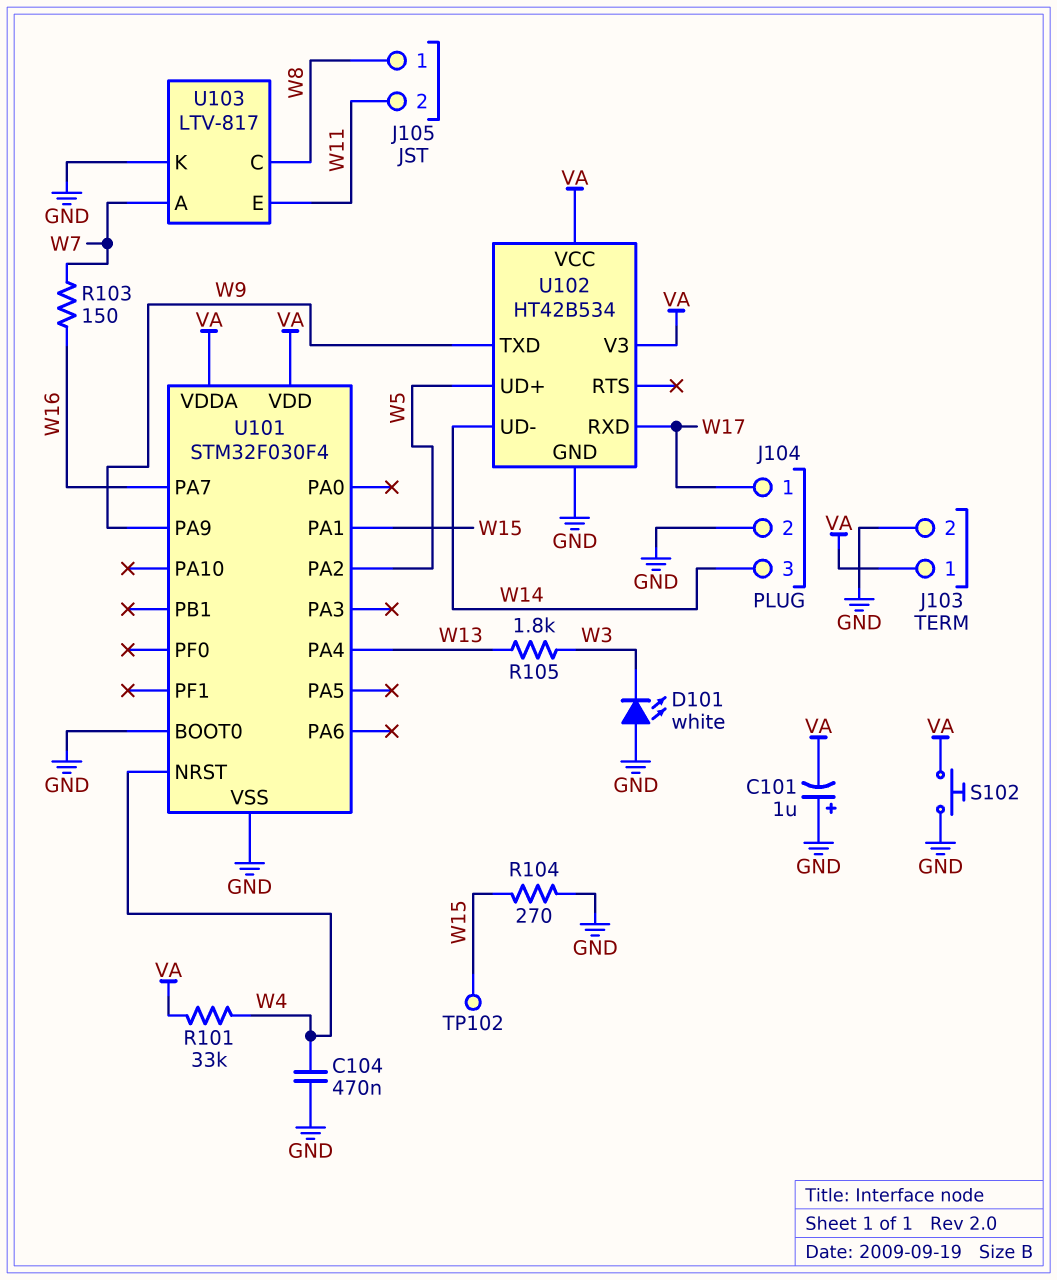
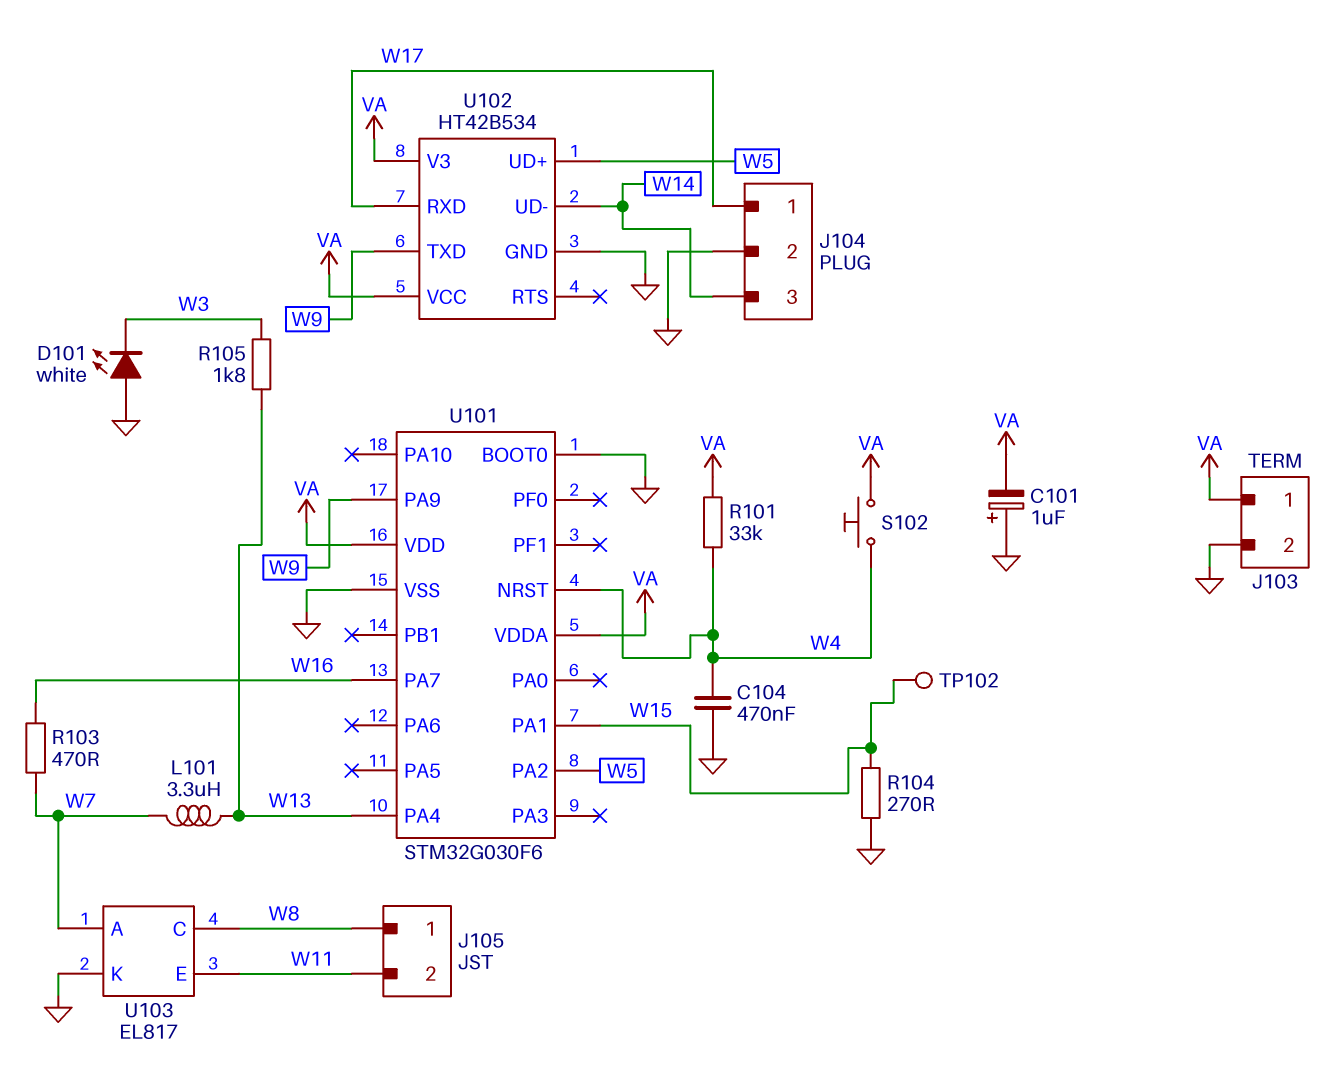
L101: none -> 3.3uH (W7, W13)
R103: 150 (W7, W16) -> 470 (W7, W16)
S102: button (GND, VA) -> button (VA, W4)
U101: STM32F030F4 -> STM32G030F6
U103: LTV-817 -> EL817

